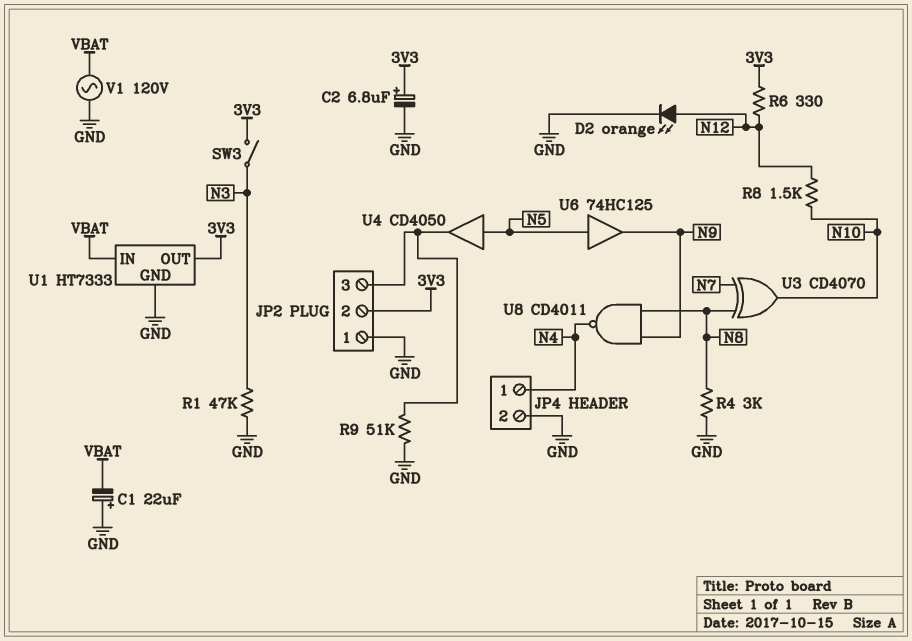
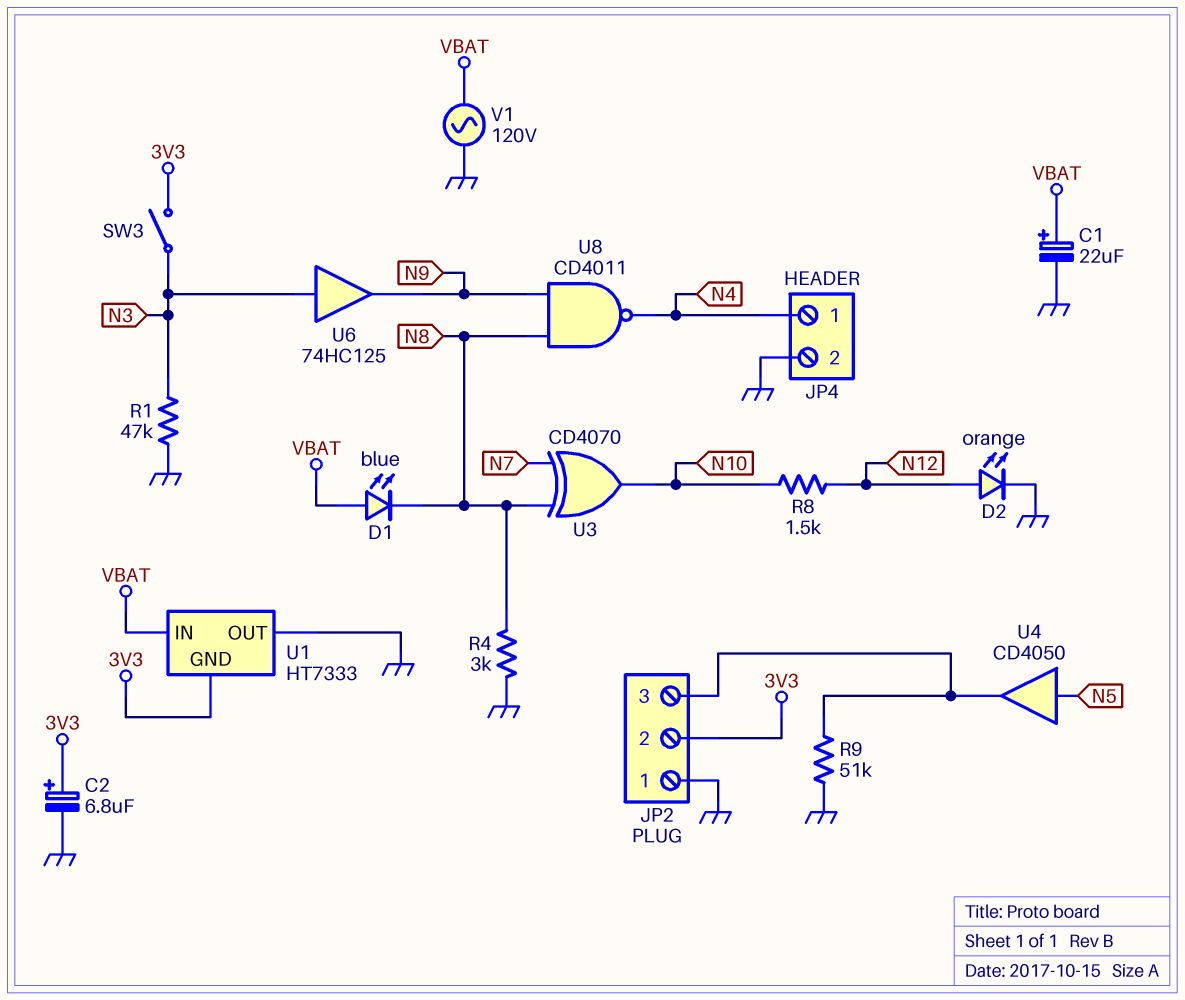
C1: 22uF (plus GND, minus VBAT) -> 22uF (plus VBAT, minus GND)
D1: none -> LED blue (A VBAT, K N8)
R6: 330 (3V3, N12) -> none
U1 pin GND: GND -> 3V3
U1 pin OUT: 3V3 -> GND
U6: buffer 74HC125 (in N5, out N9) -> buffer 74HC125 (in N3, out N9)

